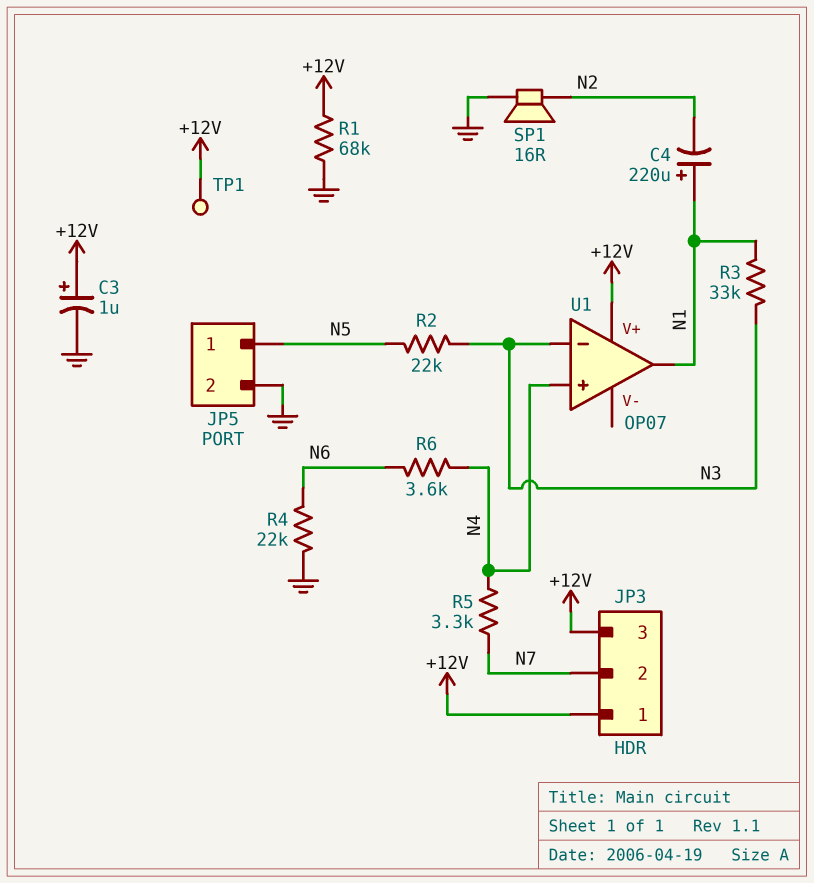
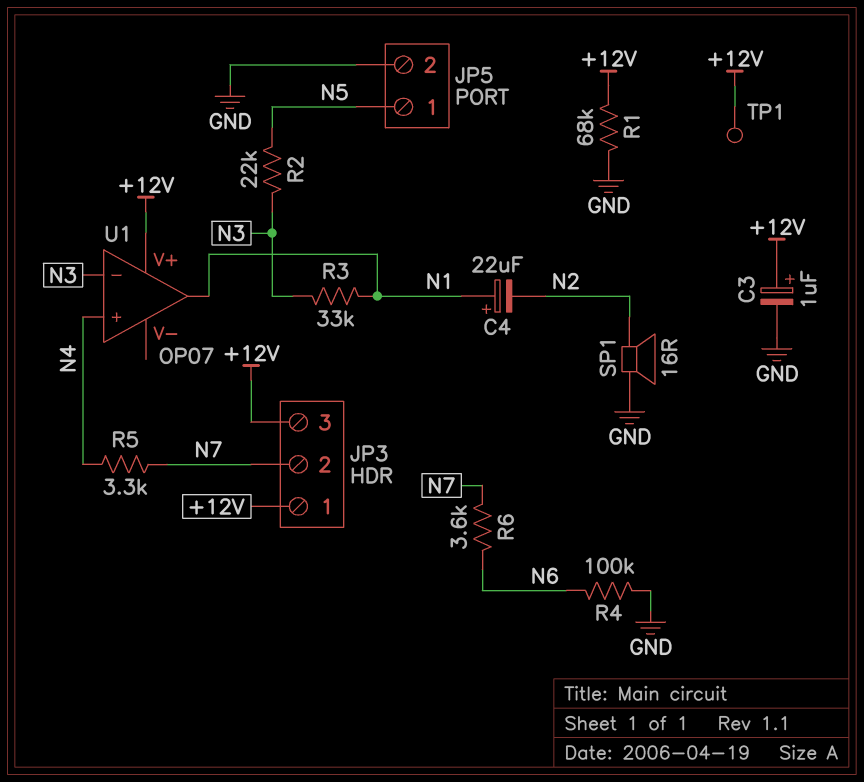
C4: 220uF (plus N1, minus N2) -> 22uF (plus N1, minus N2)
R4: 22k (GND, N6) -> 100k (GND, N6)
R6: 3.6k (N4, N6) -> 3.6k (N6, N7)

